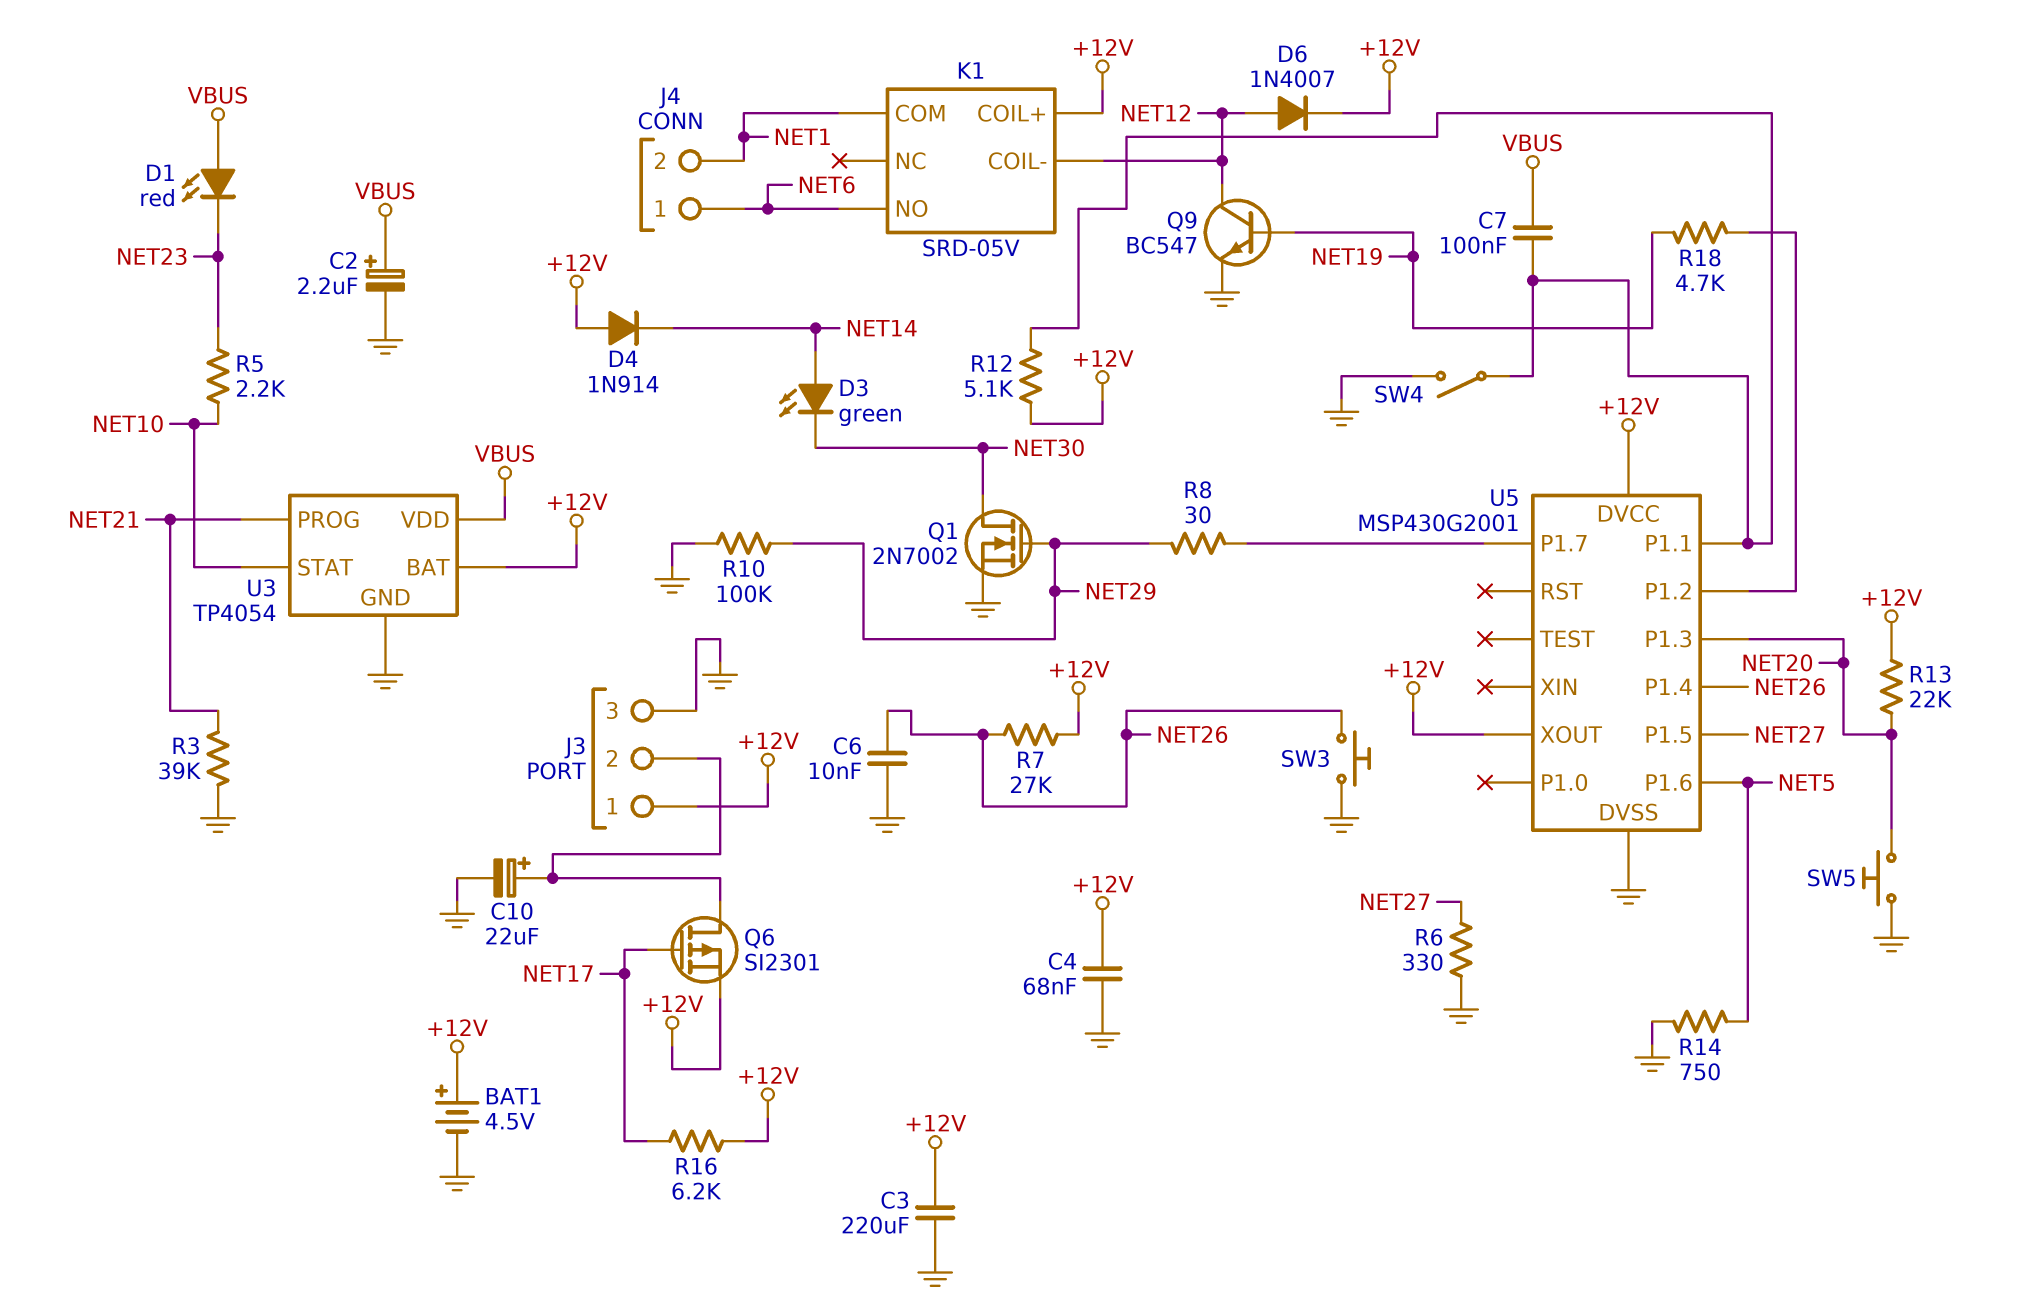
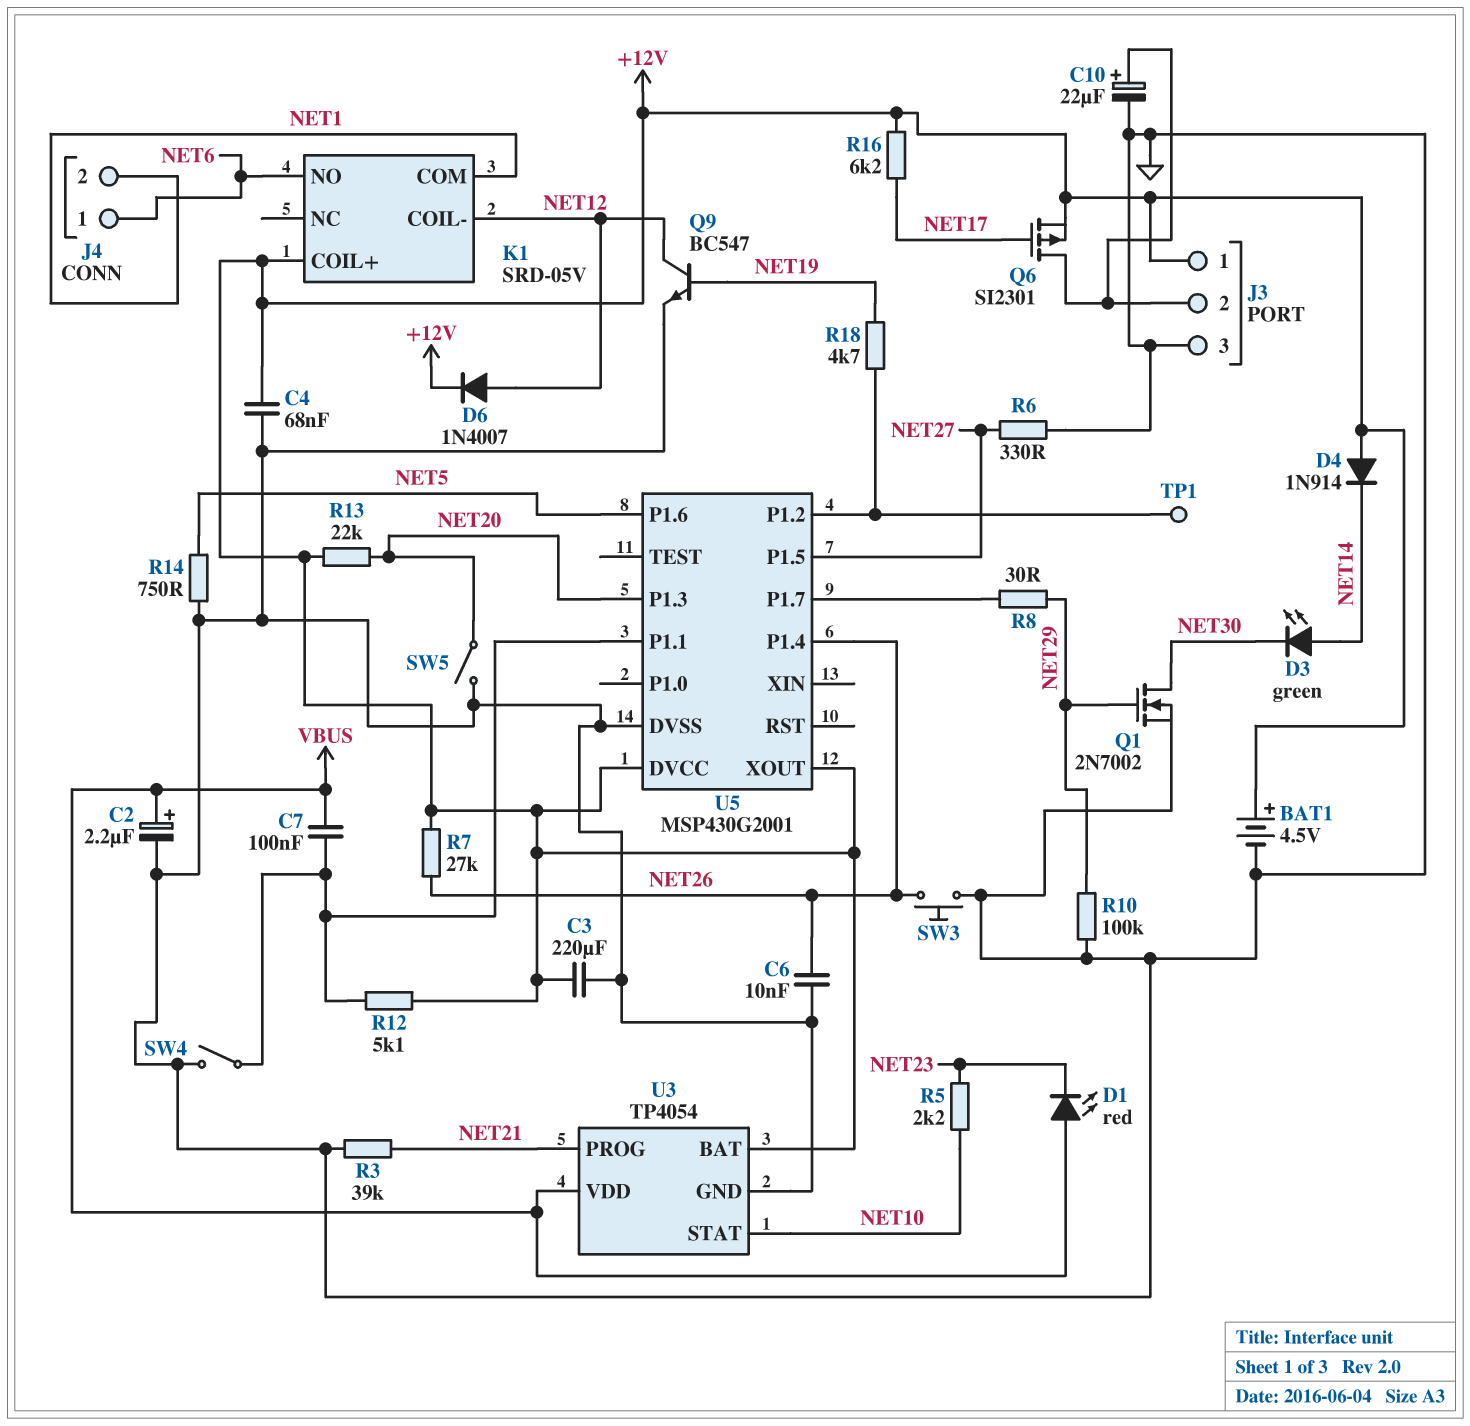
SW5: button (GND, NET20) -> switch (GND, NET20)
TP1: none -> test point (U5/P1.2)

